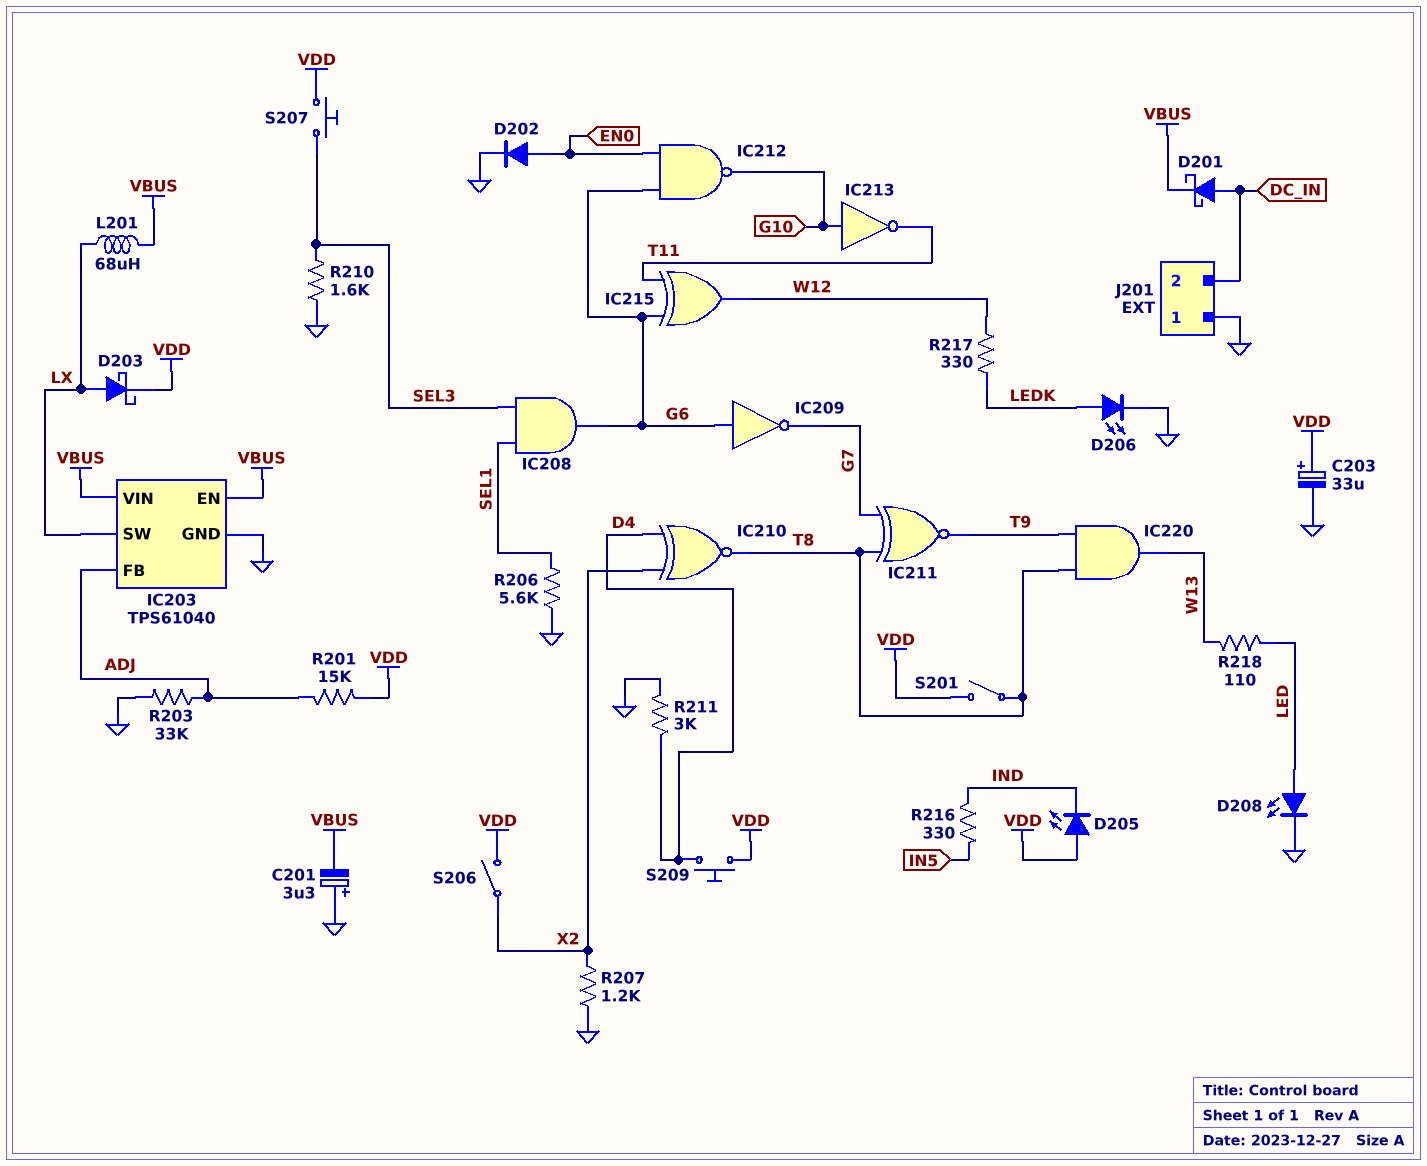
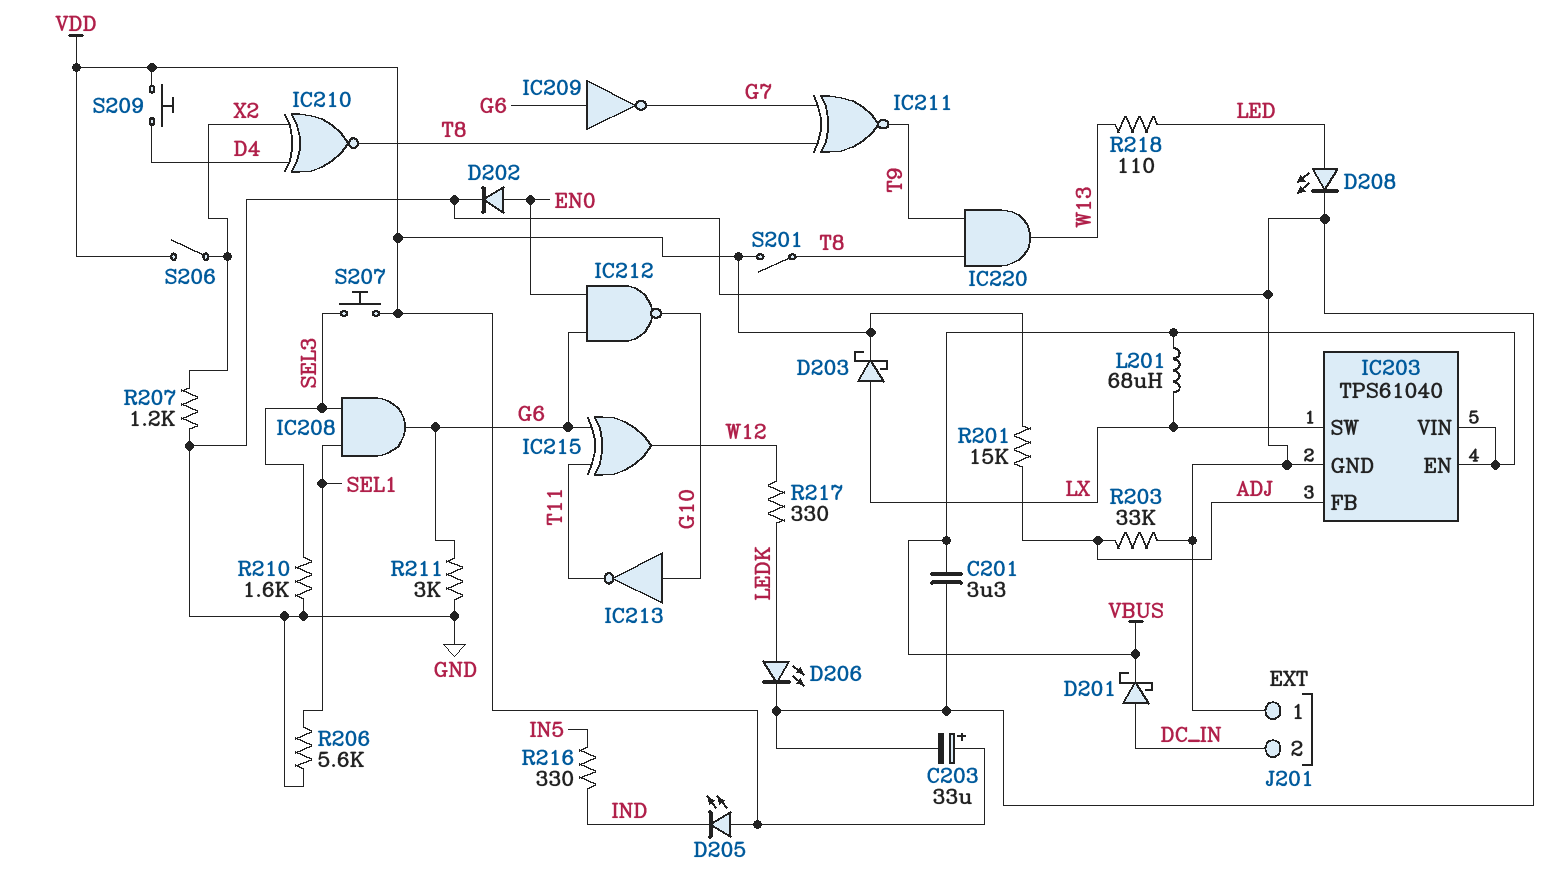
C201: 3.3uF (plus GND, minus VBUS) -> 3.3uF (GND, VBUS)
R211: 3k (D4, GND) -> 3k (G6, GND)

